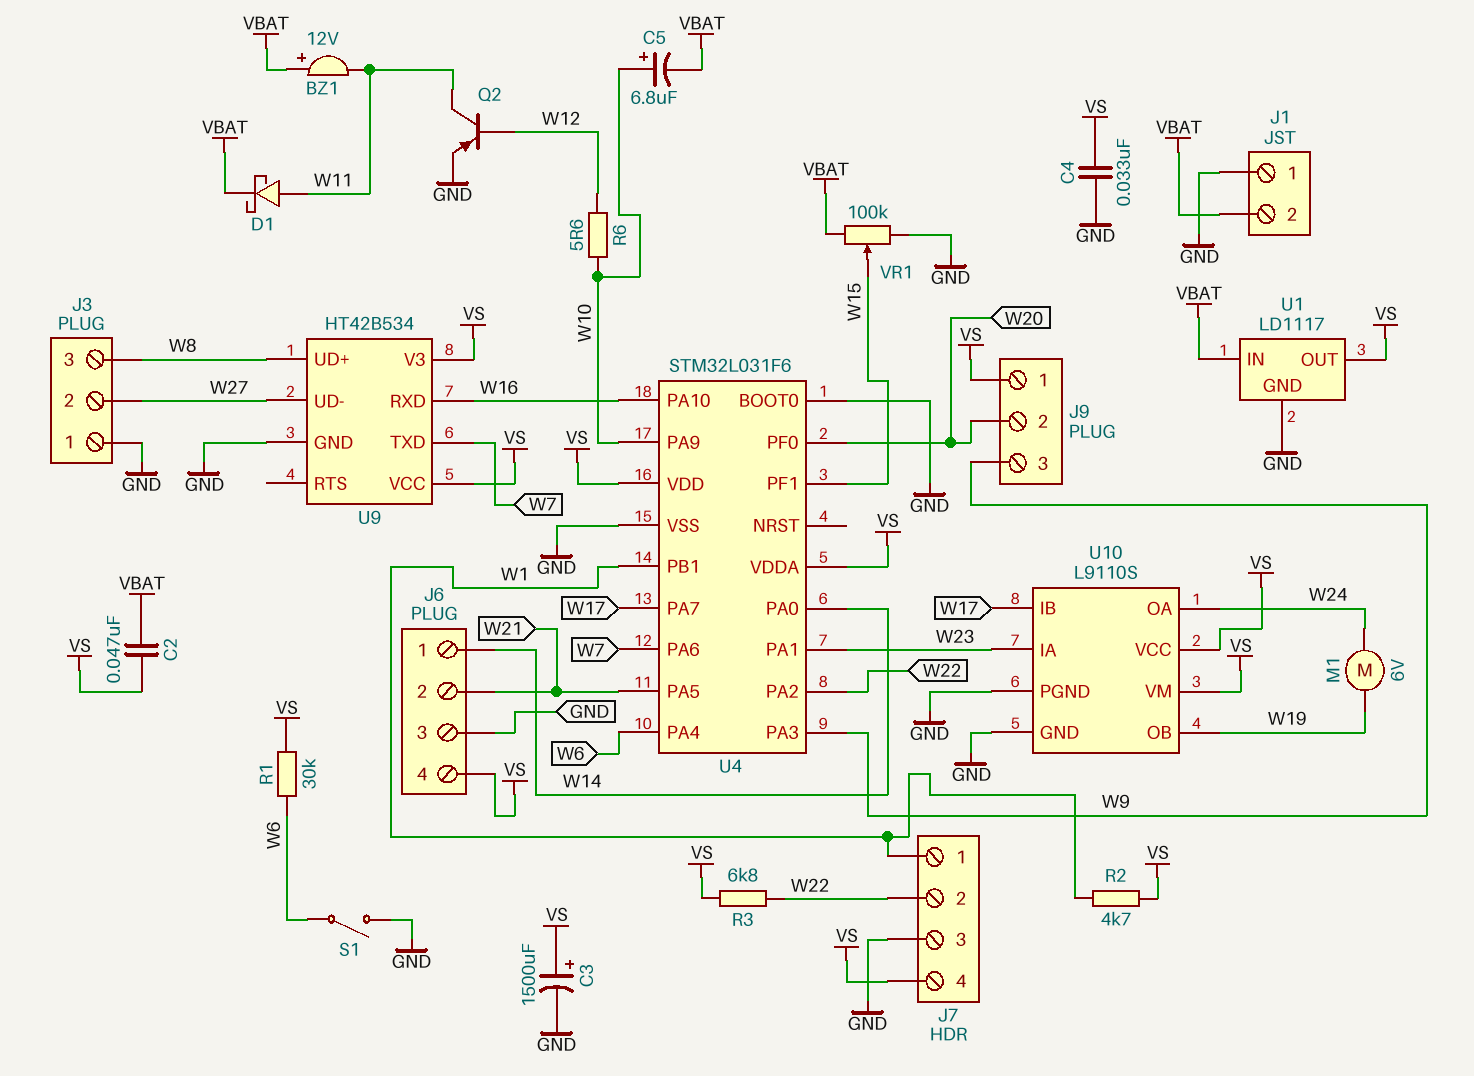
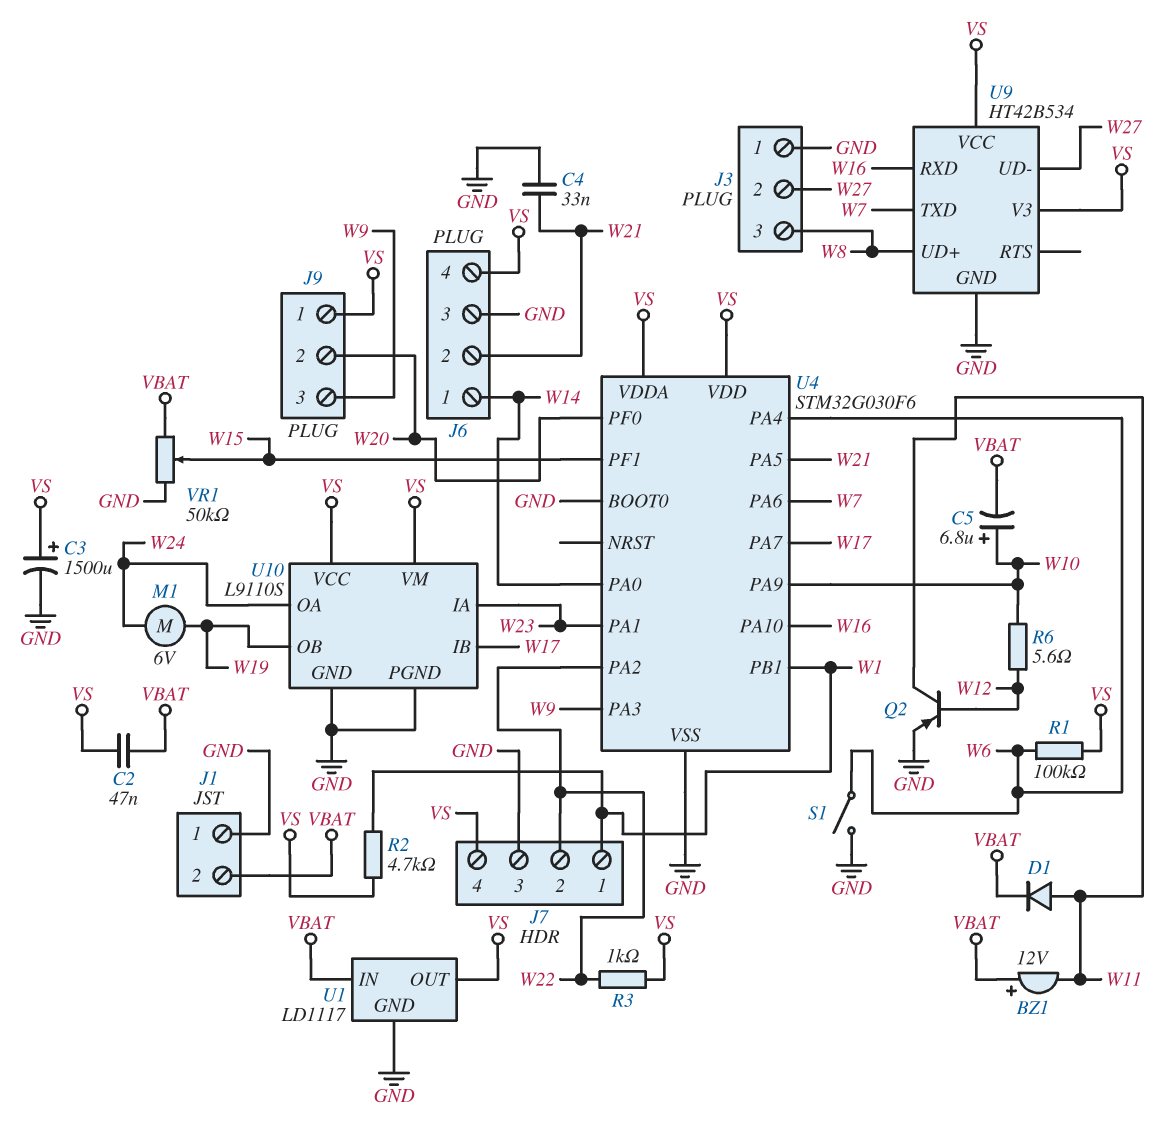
C4: 33nF (GND, VS) -> 33nF (GND, W21)
D1: schottky (A W11, K VBAT) -> diode (A W11, K VBAT)
R1: 30k (VS, W6) -> 100k (VS, W6)
R3: 6.8k (VS, W22) -> 1k (VS, W22)
U4: STM32L031F6 -> STM32G030F6
VR1: 100k (GND, VBAT, wiper W15) -> 50k (GND, VBAT, wiper W15)

